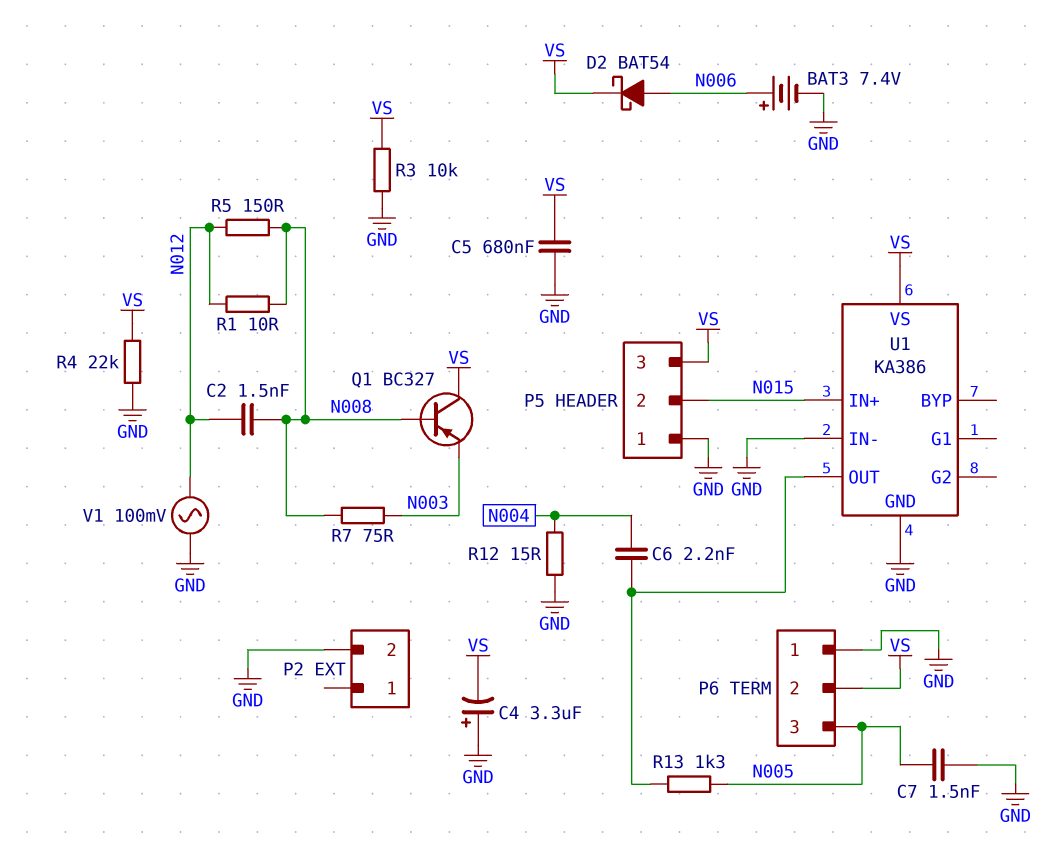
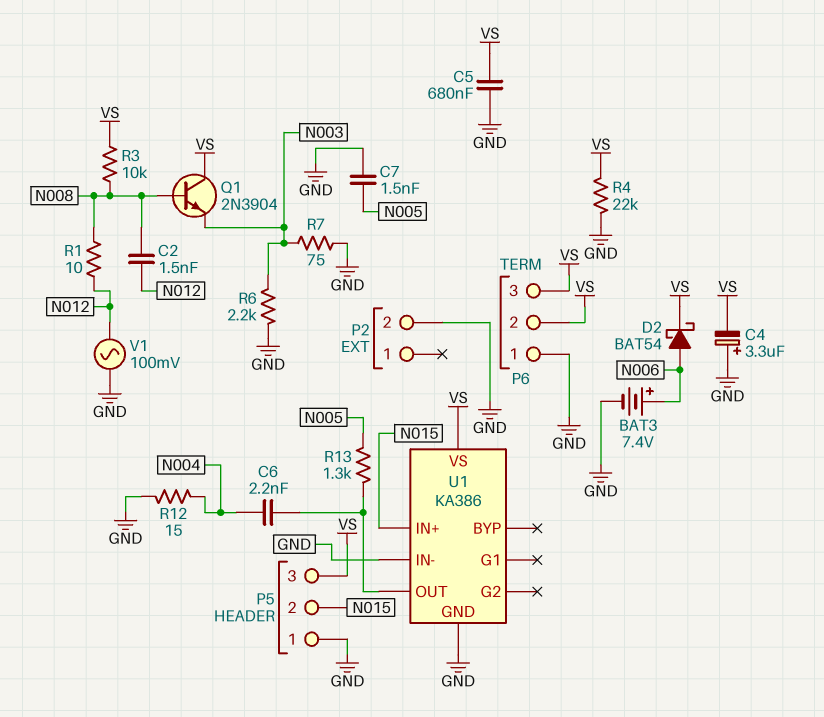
P6 pin 3: N005 -> VS
Q1: PNP BC327 (B N008, C VS, E N003) -> NPN 2N3904 (B N008, C VS, E N003)
R3: 10k (GND, VS) -> 10k (N008, VS)
R5: 150 (N008, N012) -> none
R6: none -> 2.2k (GND, N003)
R7: 75 (N003, N008) -> 75 (GND, N003)

